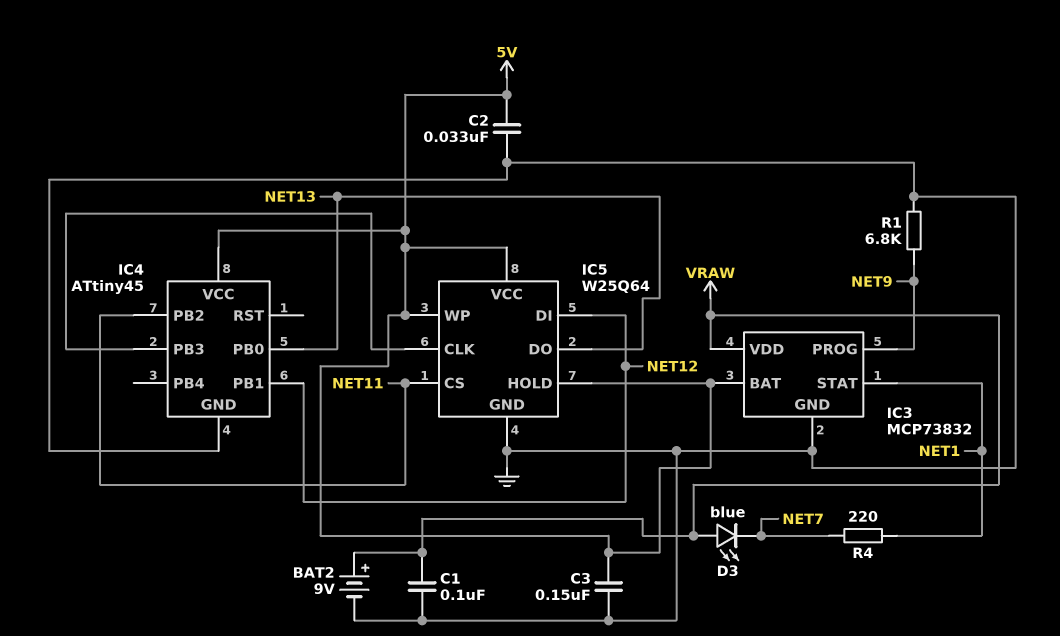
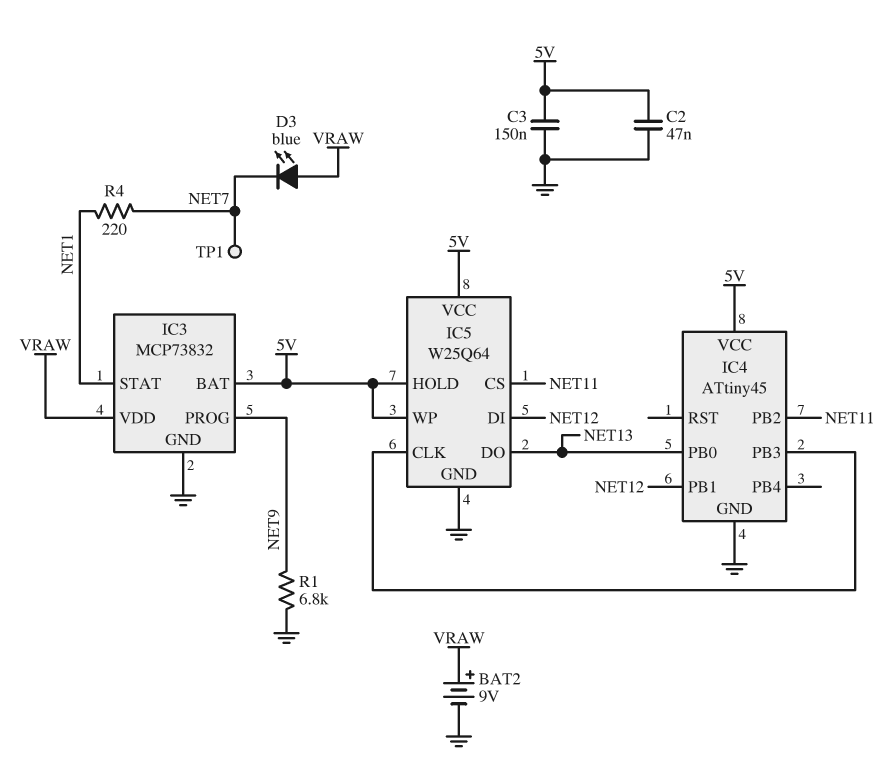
C1: 100nF (GND, VRAW) -> none
C2: 33nF (5V, GND) -> 47nF (5V, GND)
TP1: none -> test point (NET7)

